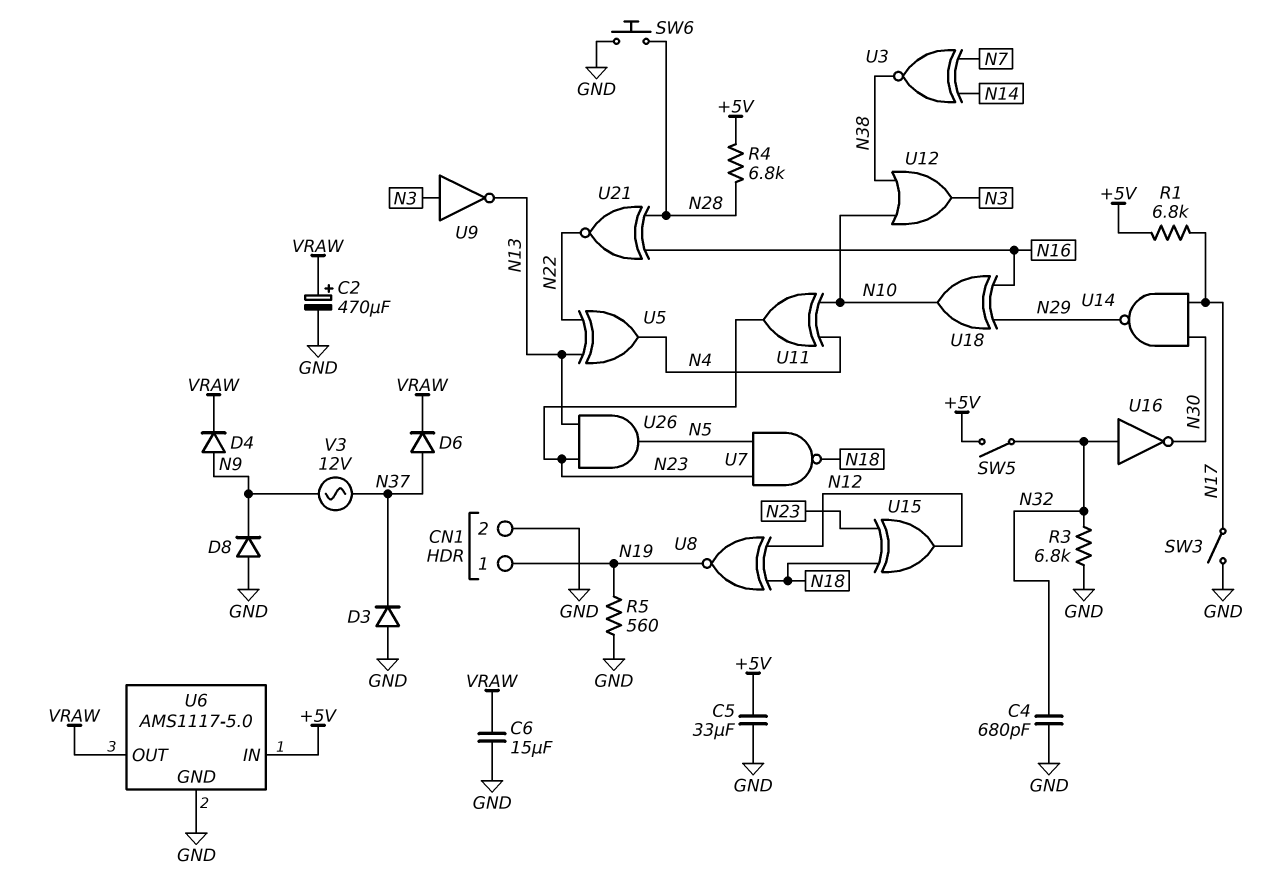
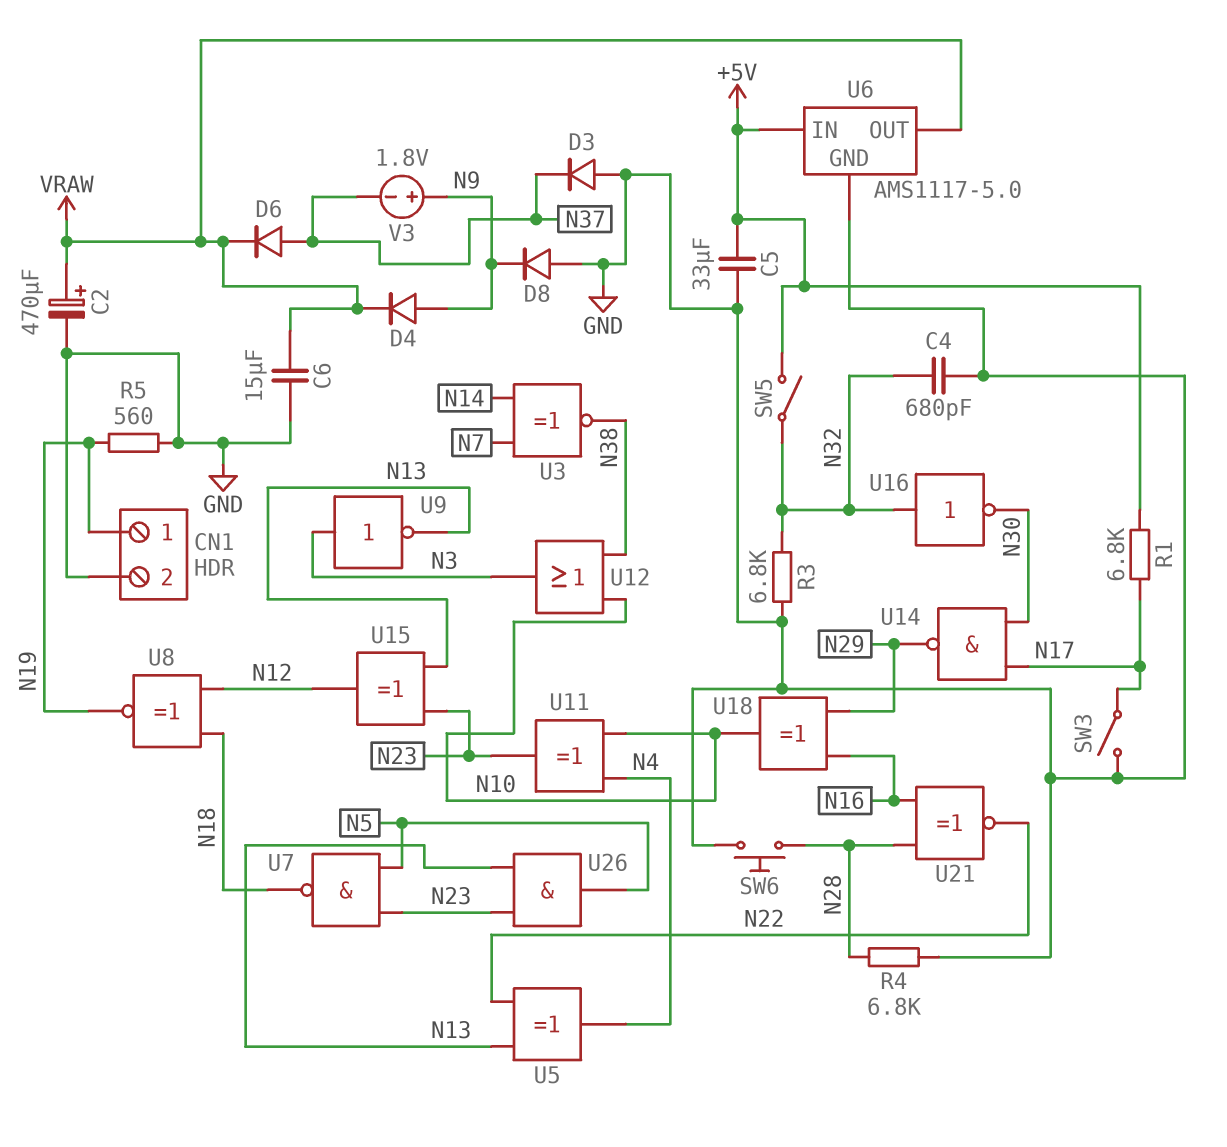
R4: 6.8k (+5V, N28) -> 6.8k (GND, N28)
U15: XOR (in N18, in N23, out N12) -> XOR (in N13, in N23, out N12)
V3: AC 12V (N9, N37) -> 1.8V (plus N9, minus N37)

